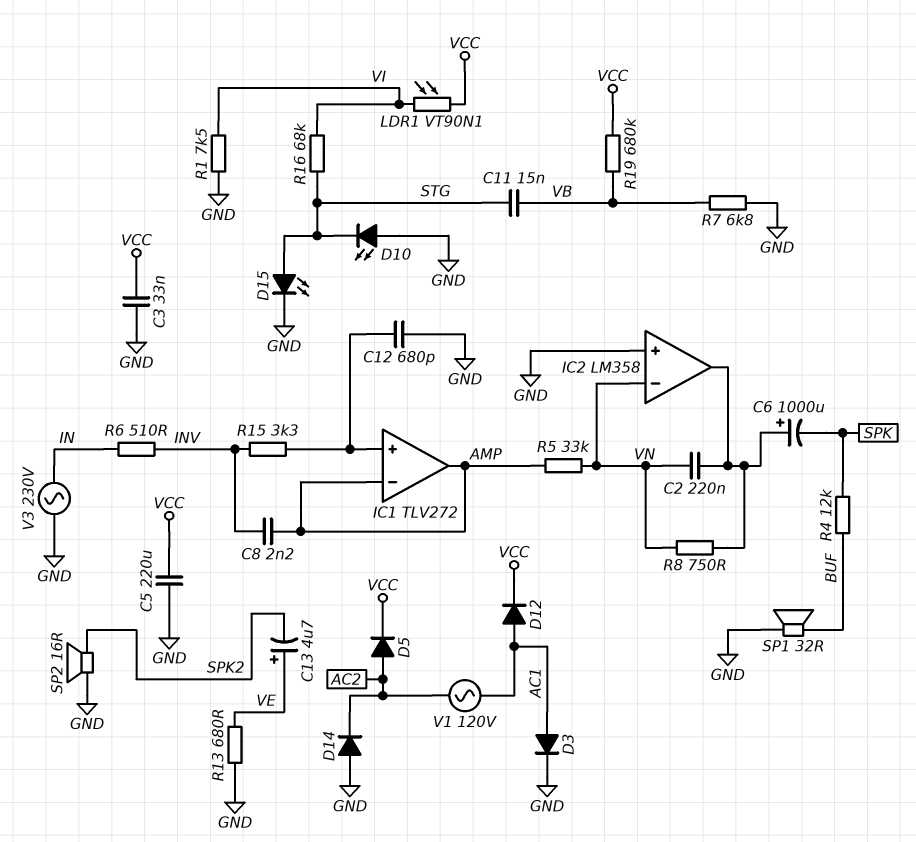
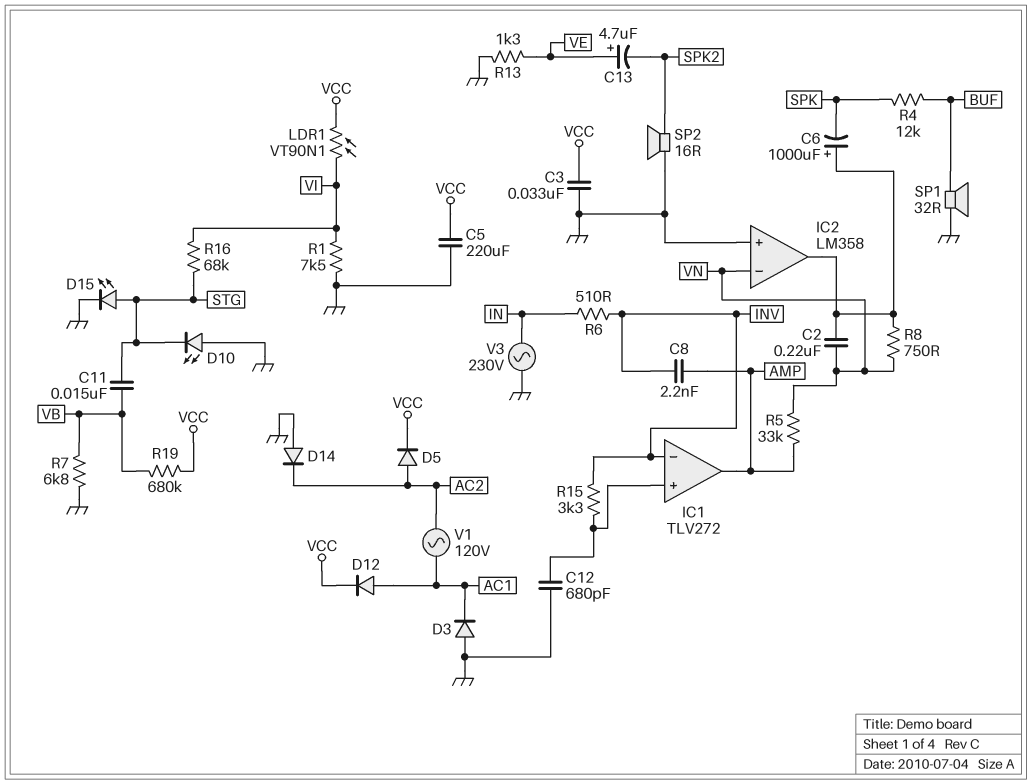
D3: diode (A AC1, K GND) -> diode (A GND, K AC1)
IC1 pin in-: AMP -> INV
R13: 680 (GND, VE) -> 1.3k (GND, VE)

